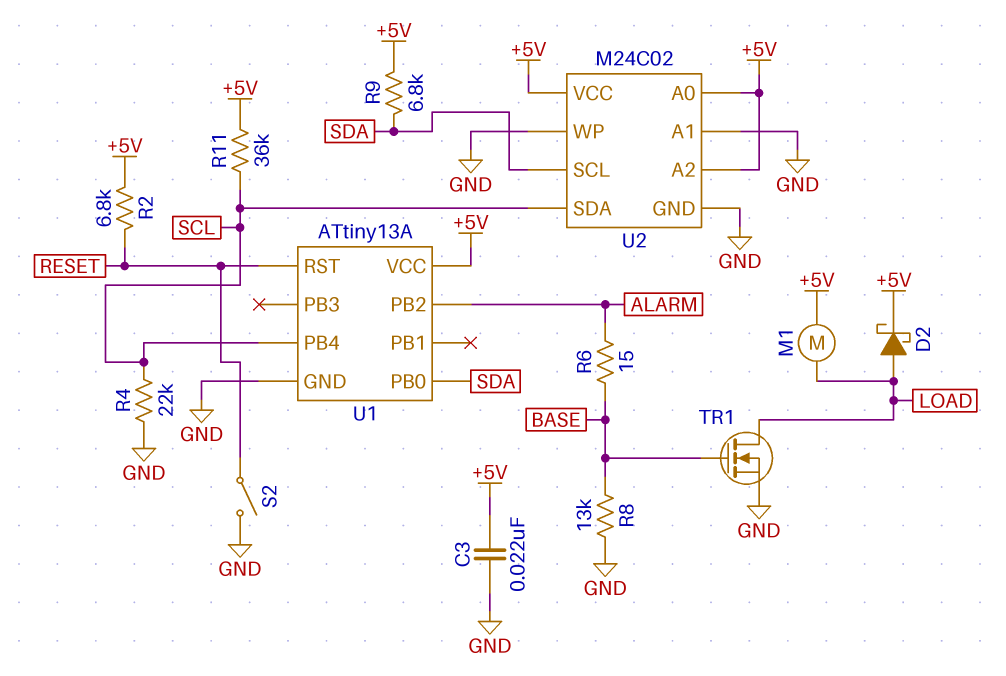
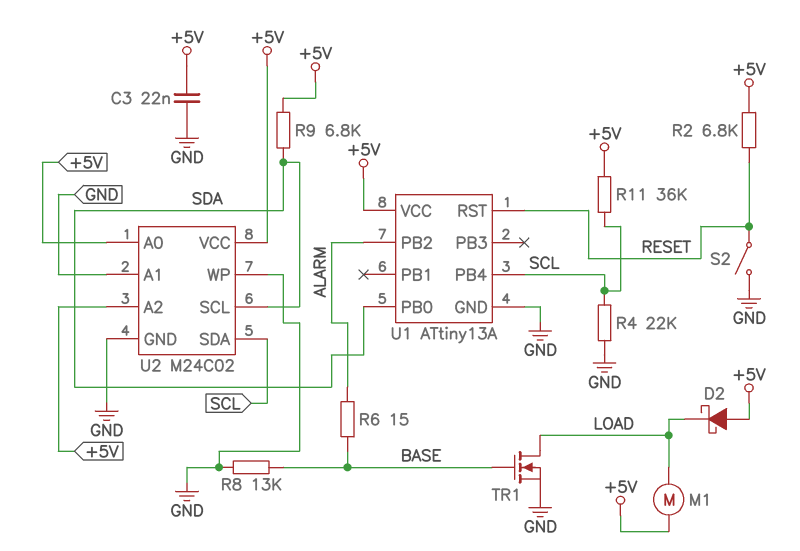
D2: schottky (A LOAD, K +5V) -> schottky (A +5V, K LOAD)

